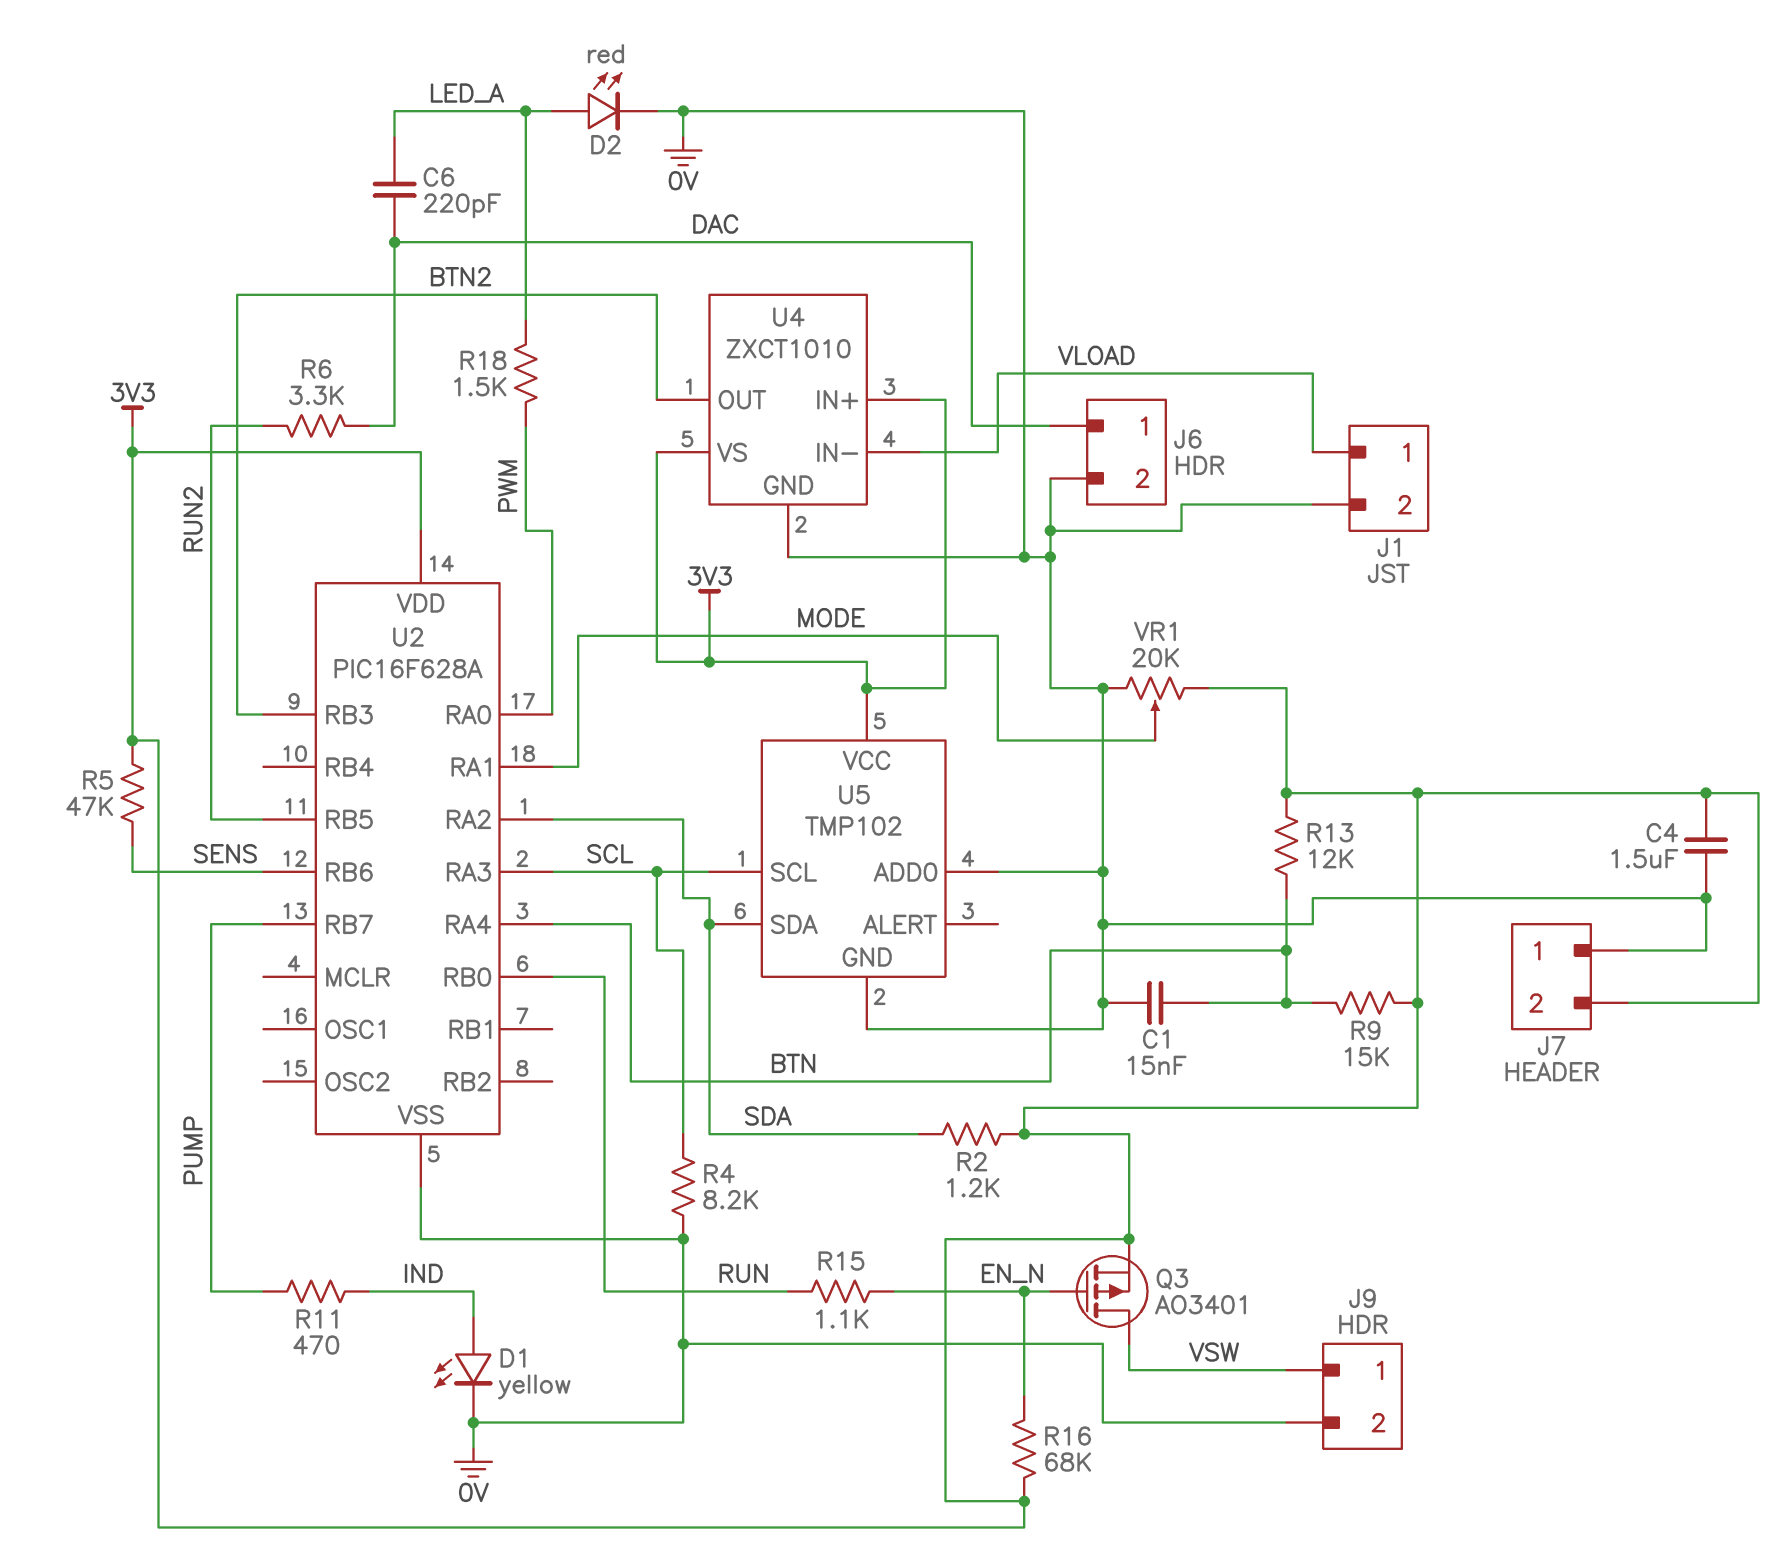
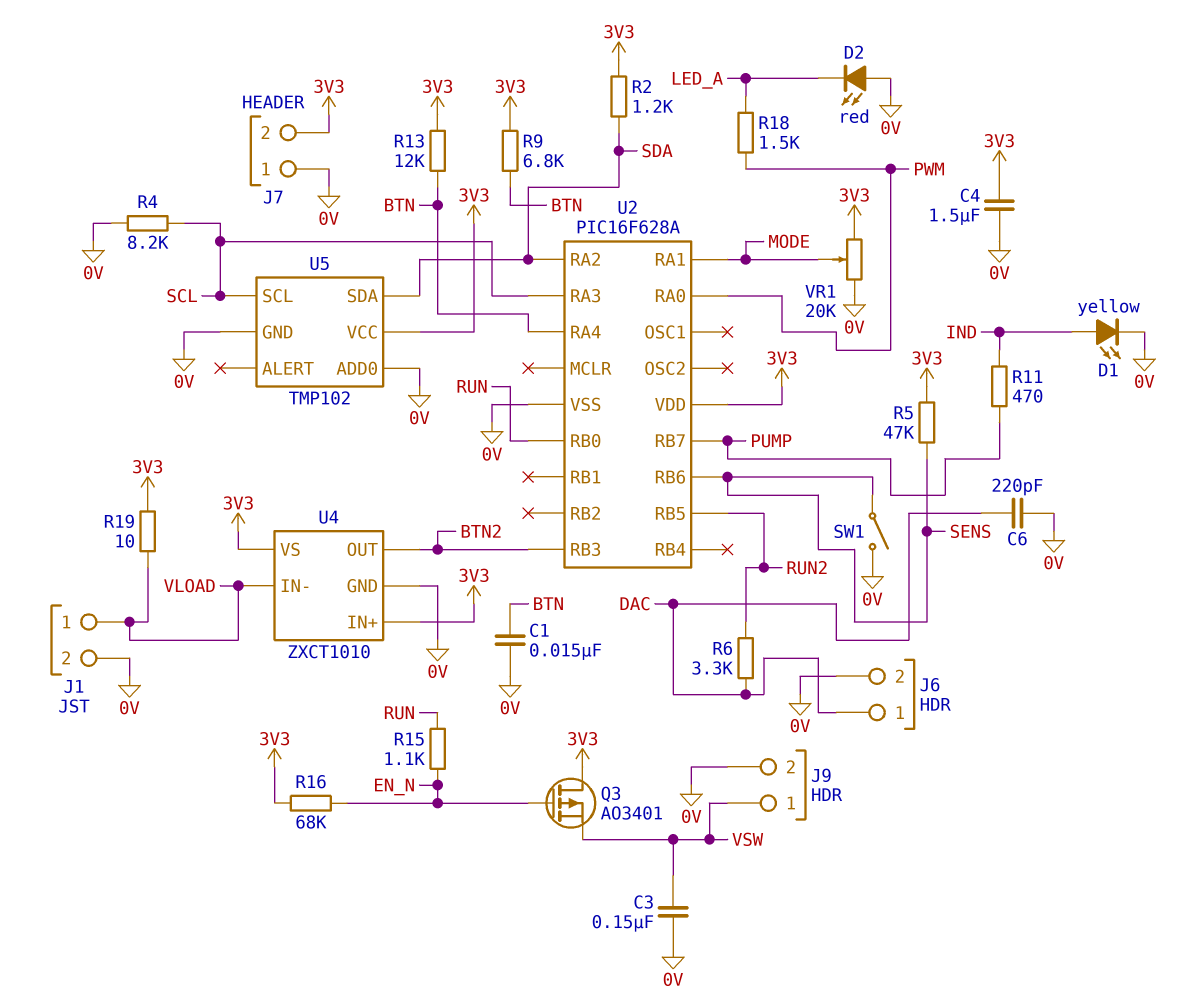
C3: none -> 150nF (0V, VSW)
C6: 220pF (DAC, LED_A) -> 220pF (0V, DAC)
D2: LED red (A LED_A, K 0V) -> LED red (A 0V, K LED_A)
Q3: PMOS AO3401 (G EN_N, D VSW, S 3V3) -> PMOS AO3401 (G EN_N, D 3V3, S VSW)
R9: 15k (3V3, BTN) -> 6.8k (3V3, BTN)
R19: none -> 10 (3V3, VLOAD)
SW1: none -> switch (0V, SENS)

